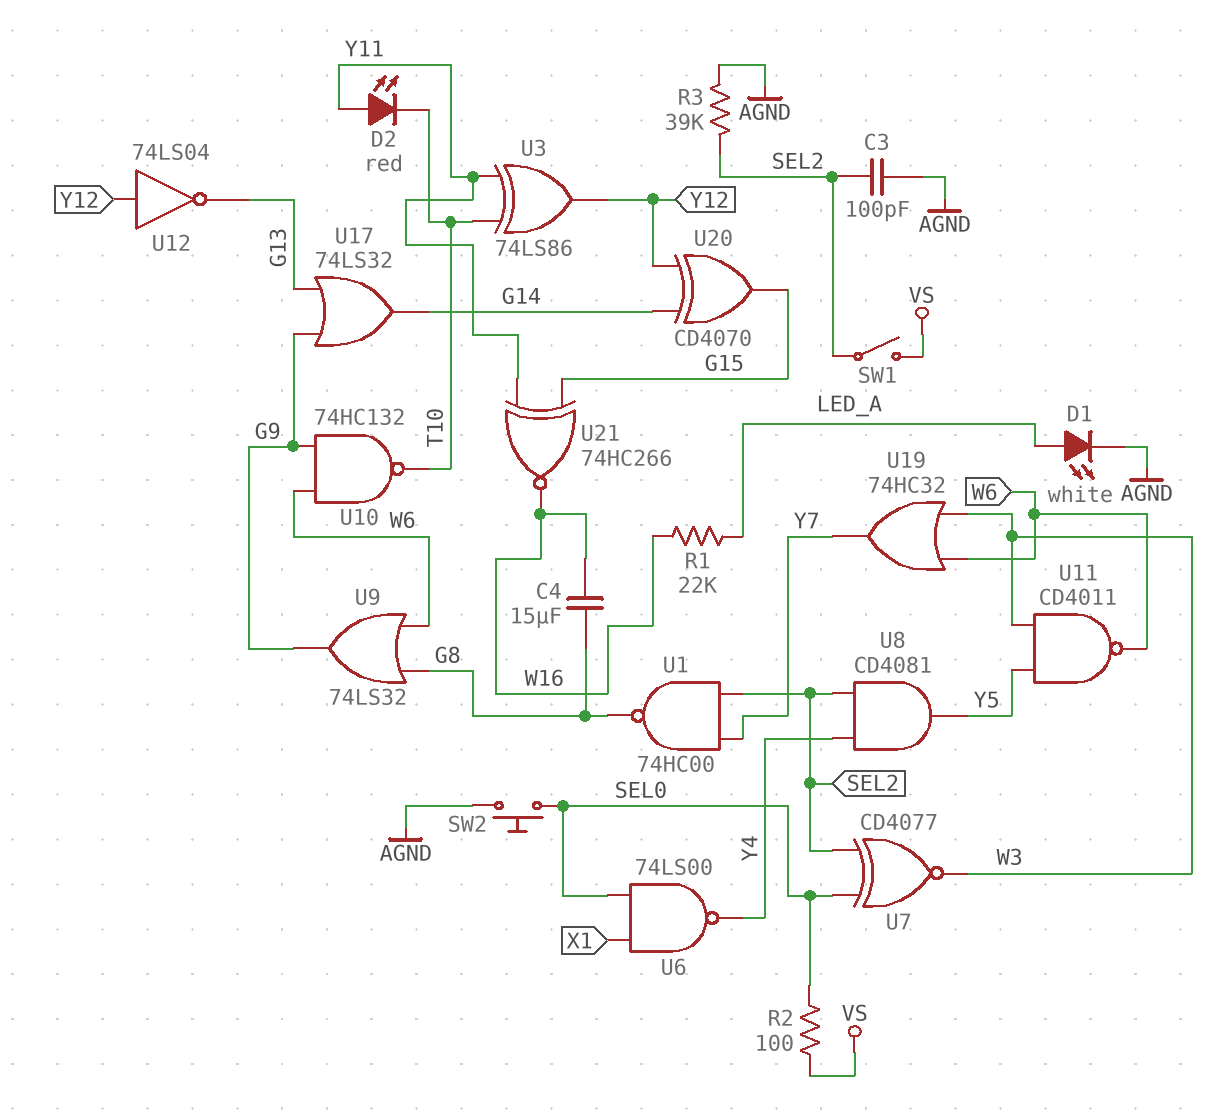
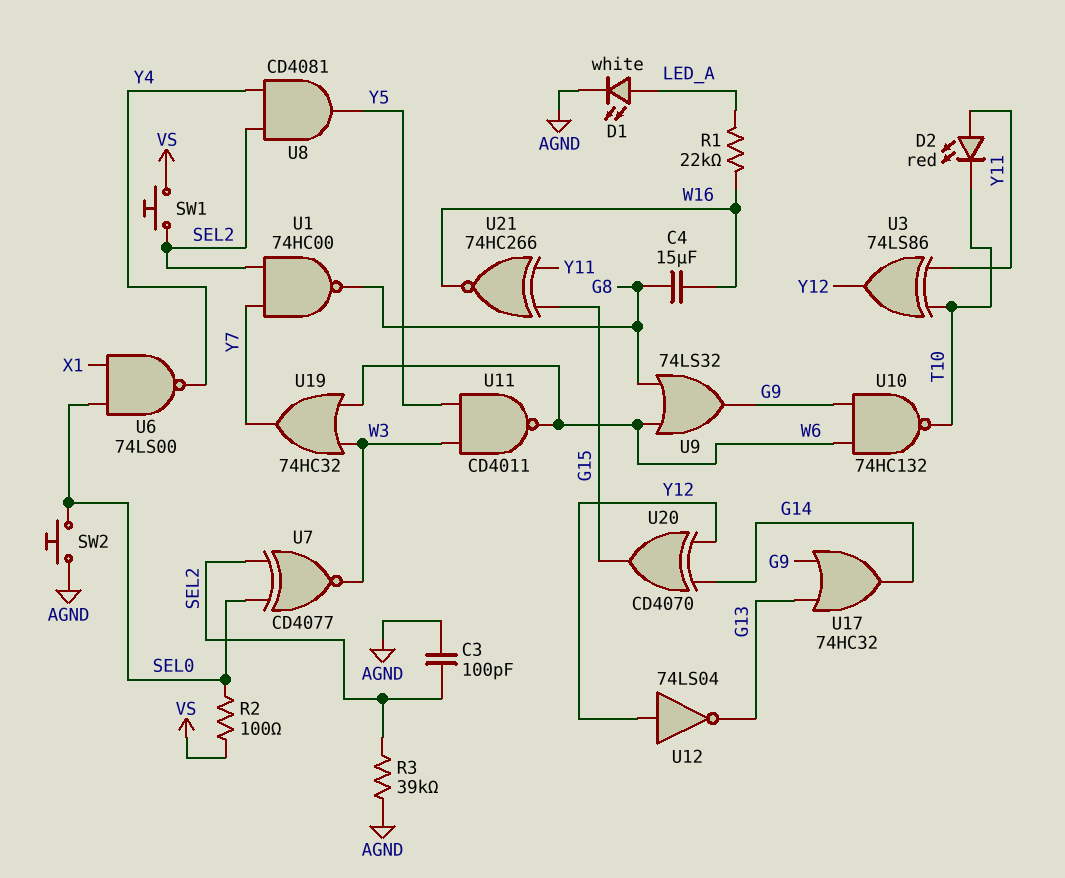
SW1: switch (SEL2, VS) -> button (SEL2, VS)
U17: OR 74LS32 (in G9, in G13, out G14) -> OR 74HC32 (in G9, in G13, out G14)

